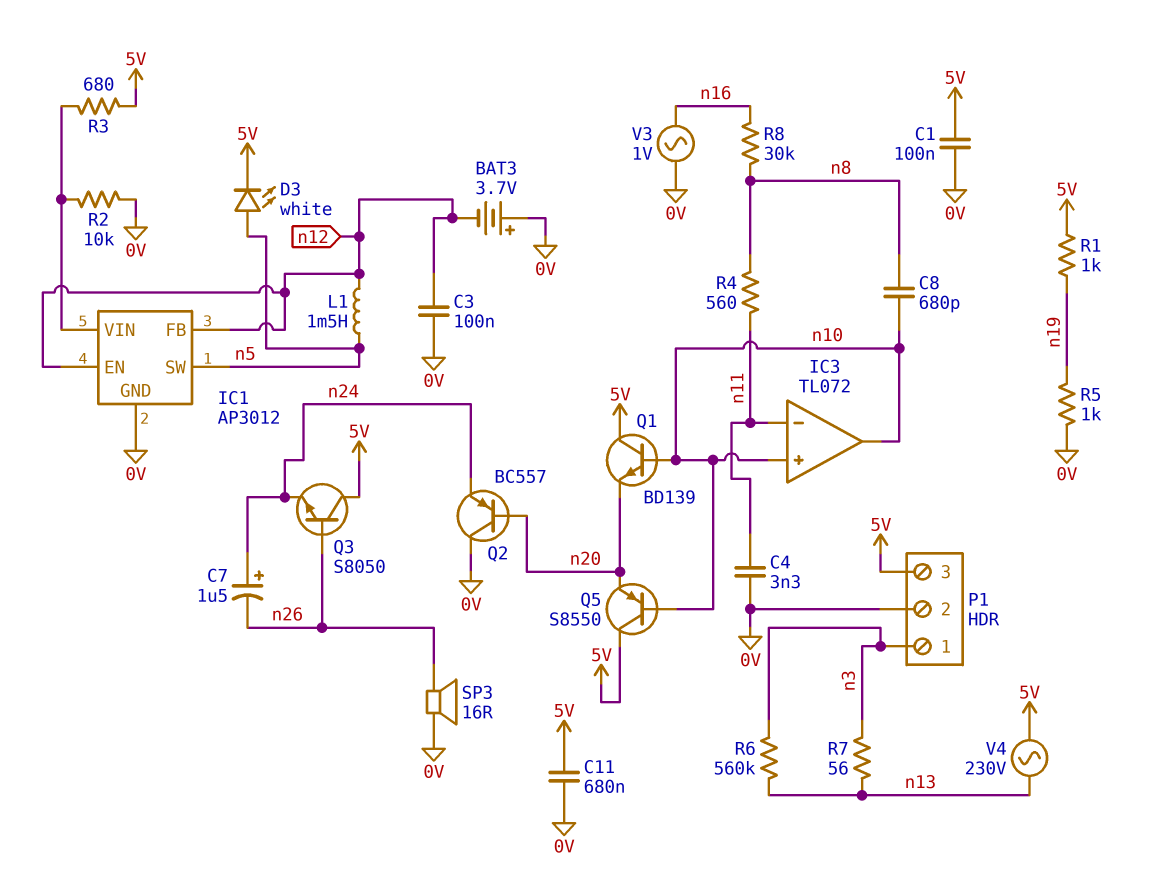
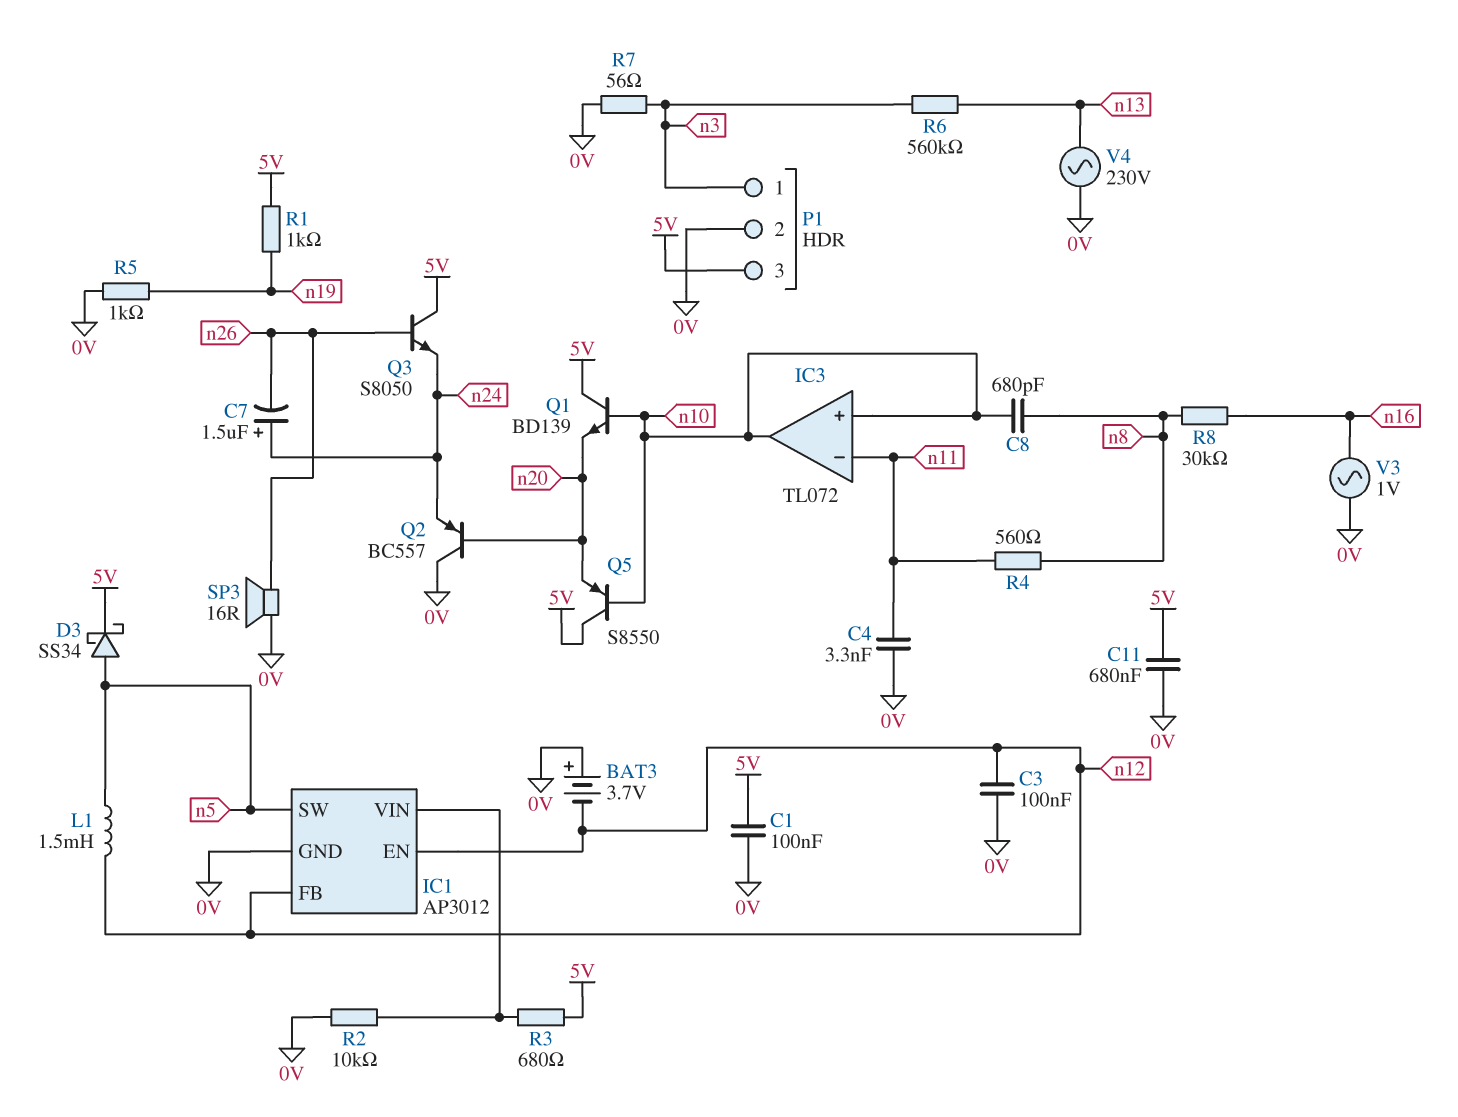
D3: LED white (A n5, K 5V) -> schottky SS34 (A n5, K 5V)
R7: 56 (n3, n13) -> 56 (0V, n3)
V4: AC 230V (5V, n13) -> AC 230V (0V, n13)

